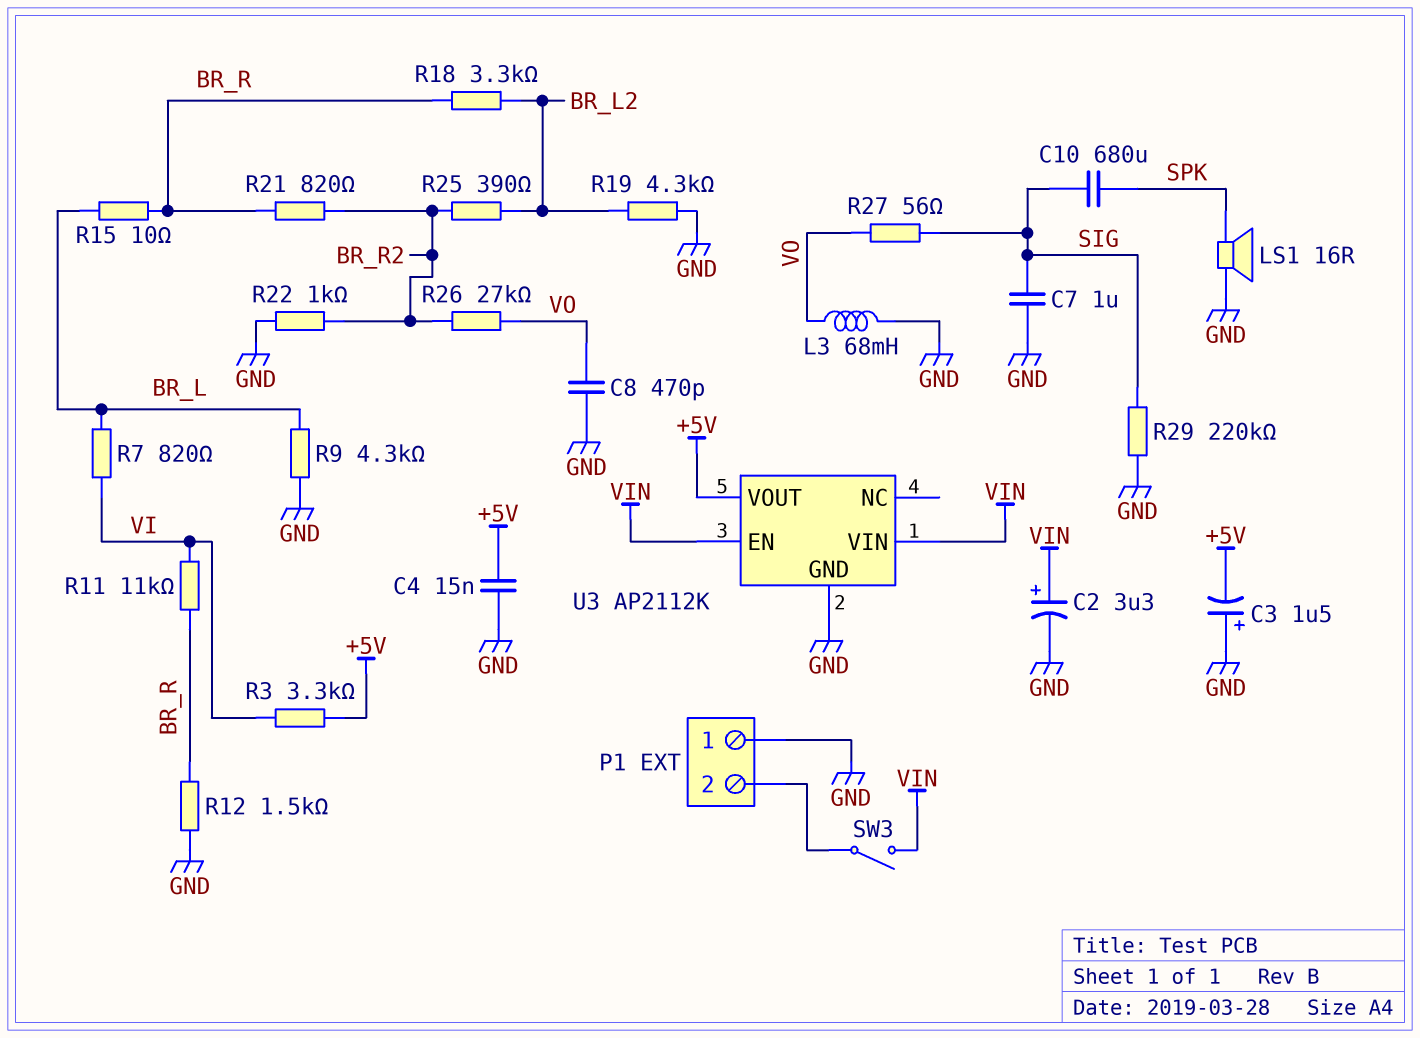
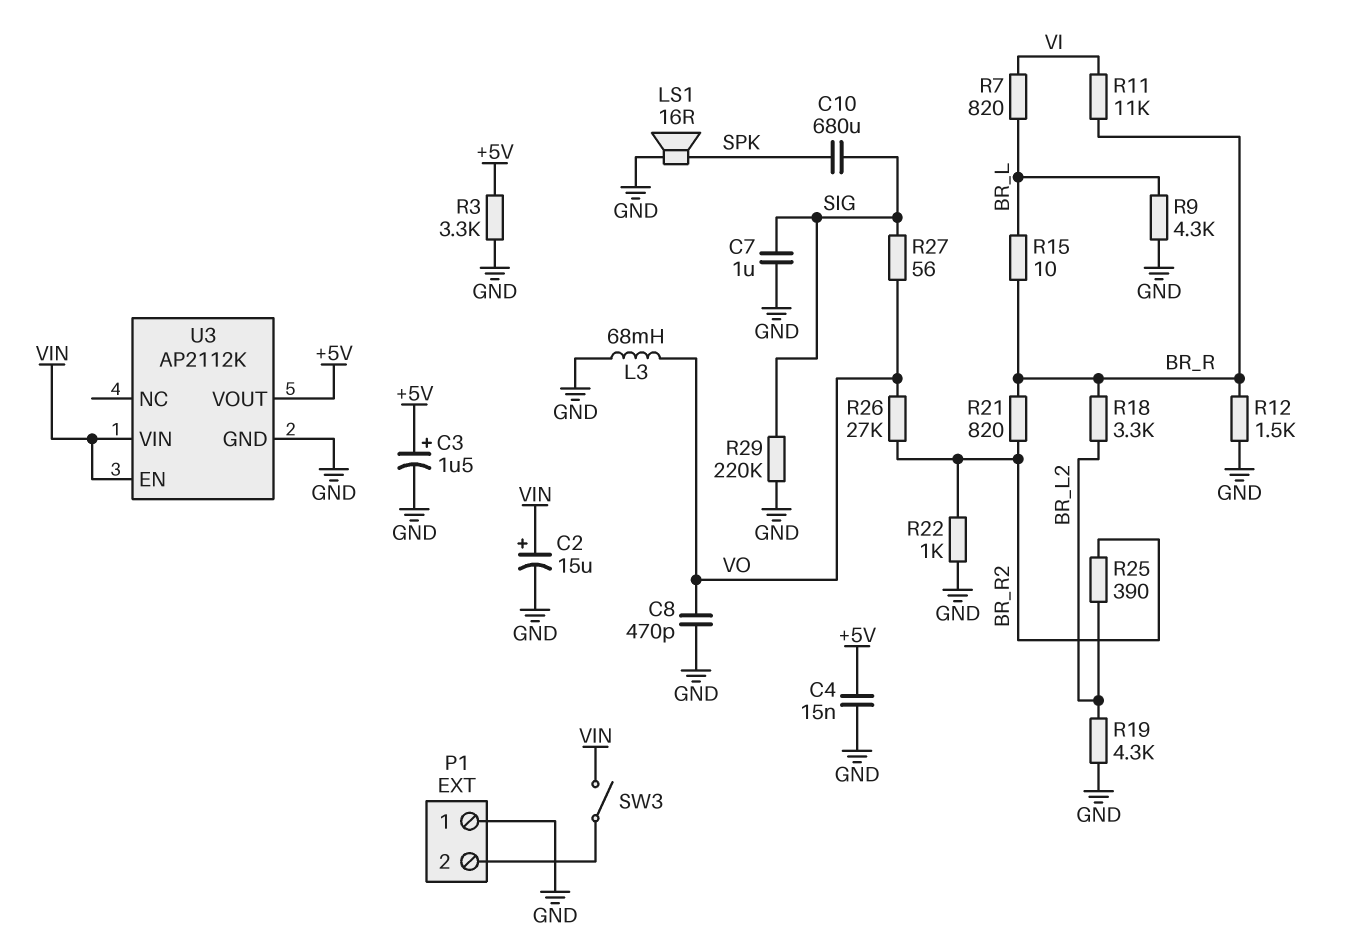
C2: 3.3uF (plus VIN, minus GND) -> 15uF (plus VIN, minus GND)
C3: 1.5uF (plus GND, minus +5V) -> 1.5uF (plus +5V, minus GND)
R3: 3.3k (+5V, VI) -> 3.3k (+5V, GND)

